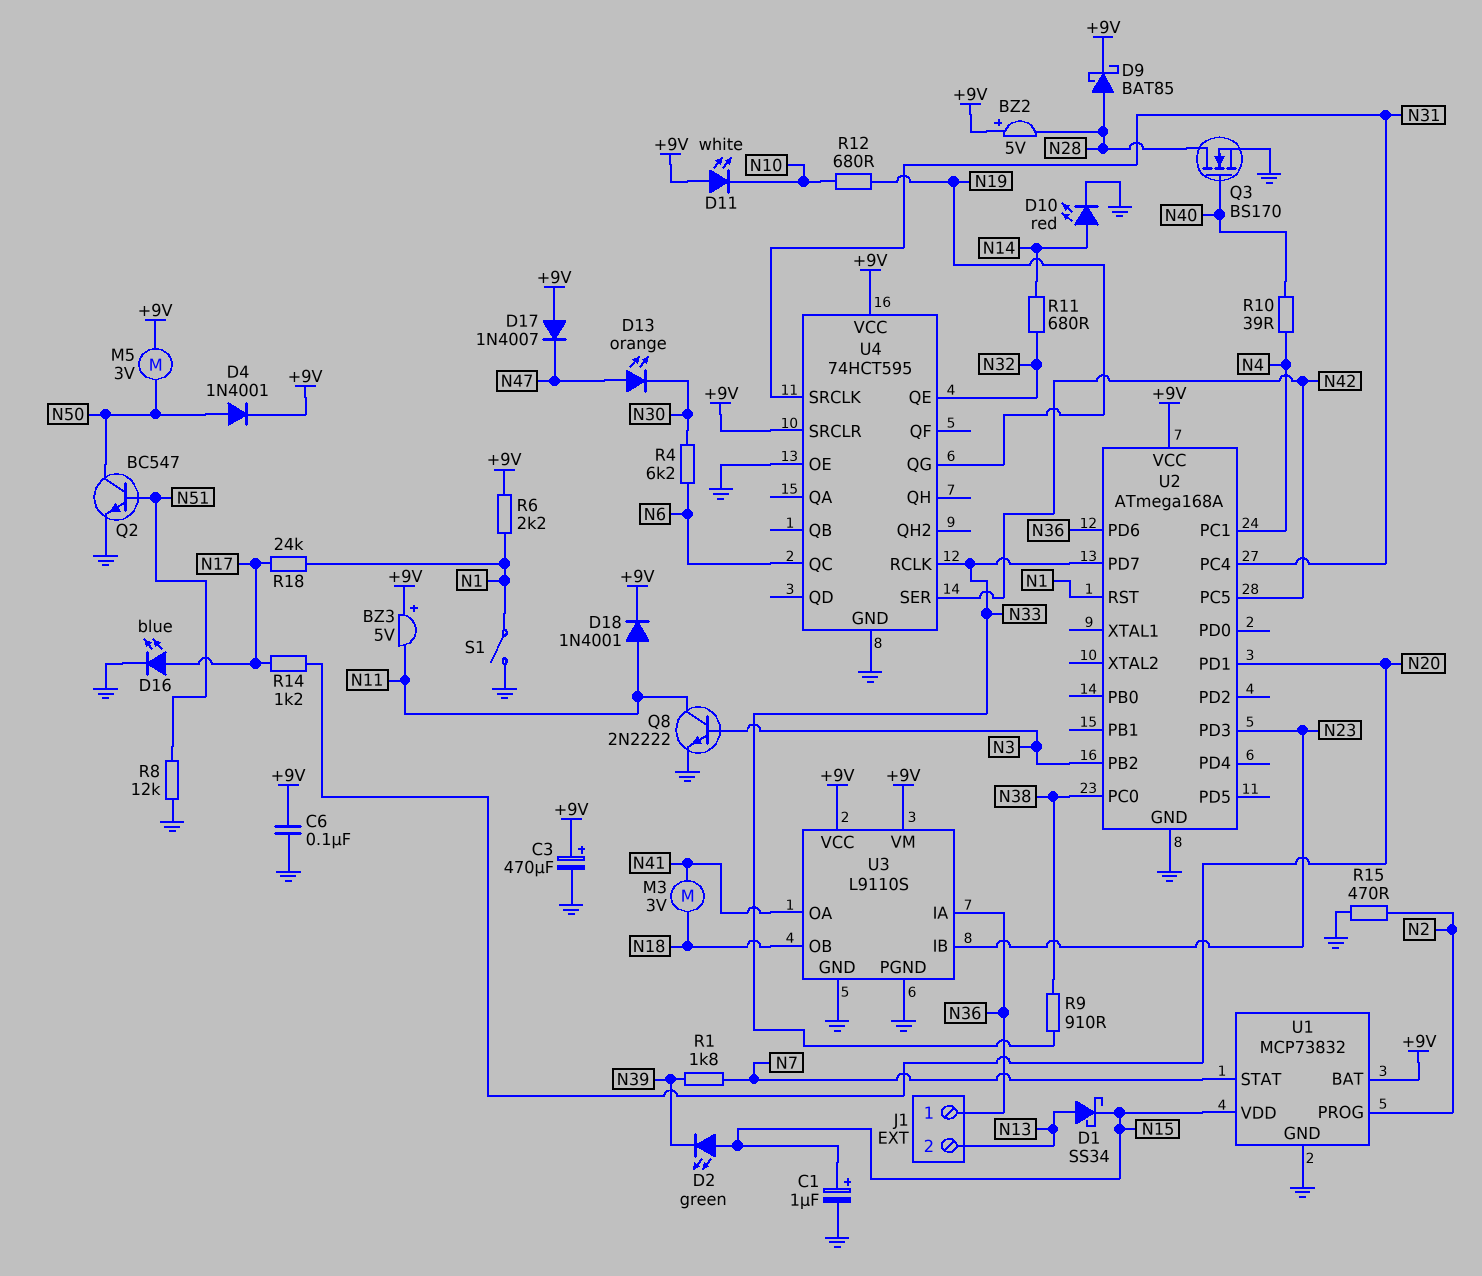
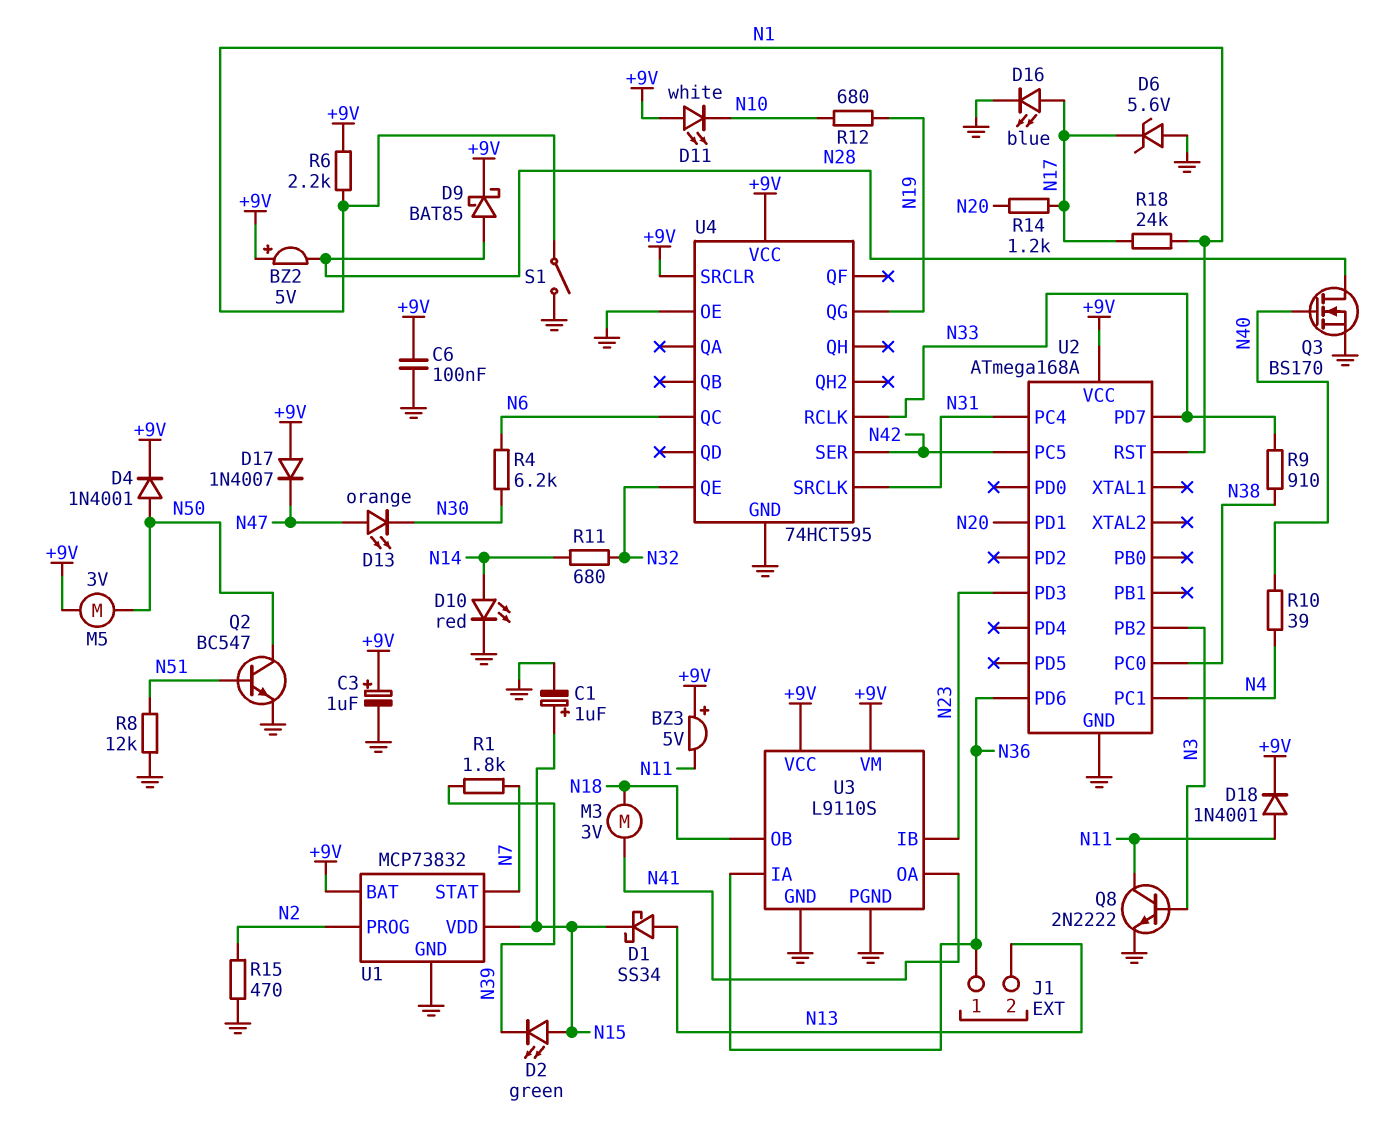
C3: 470uF (plus +9V, minus GND) -> 1uF (plus +9V, minus GND)
D6: none -> zener 5.6V (A GND, K N17)

